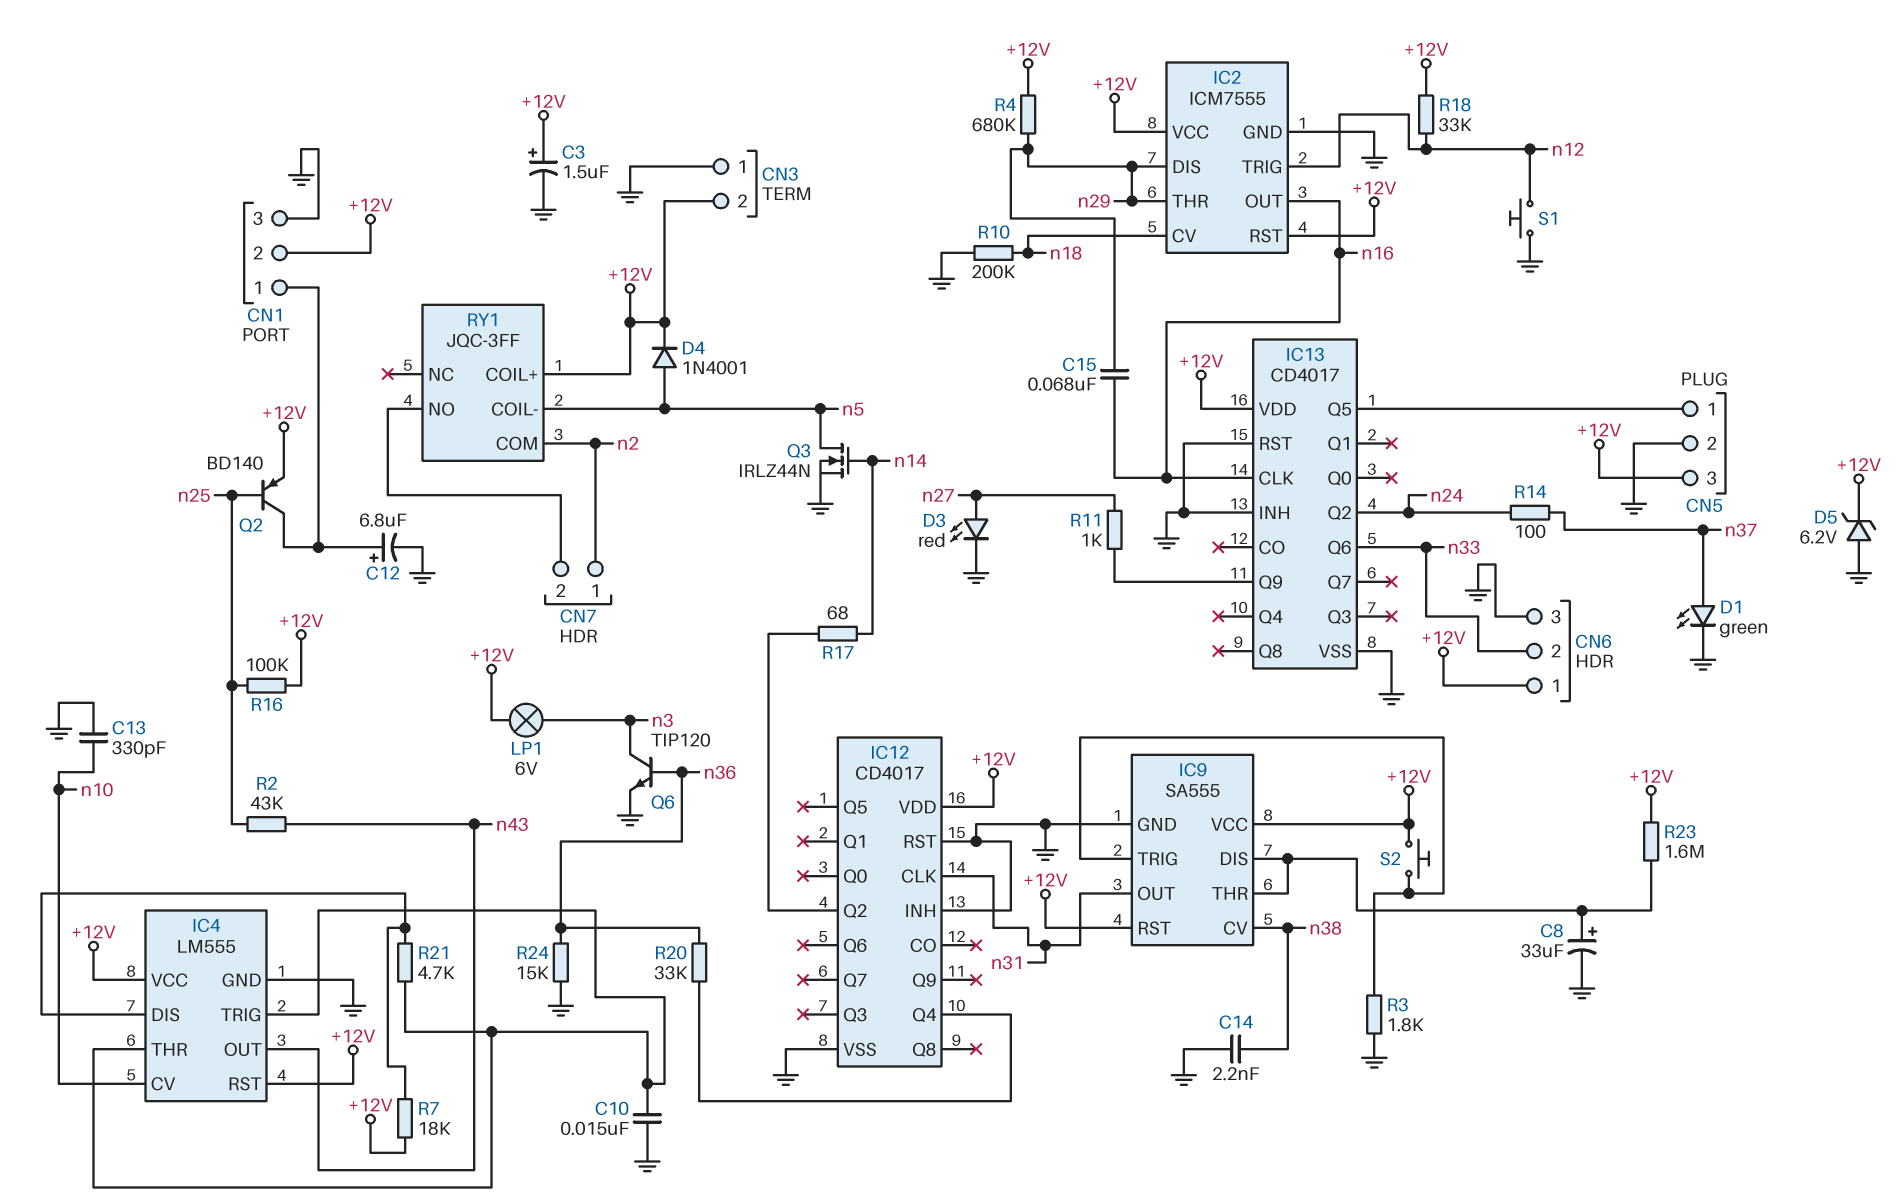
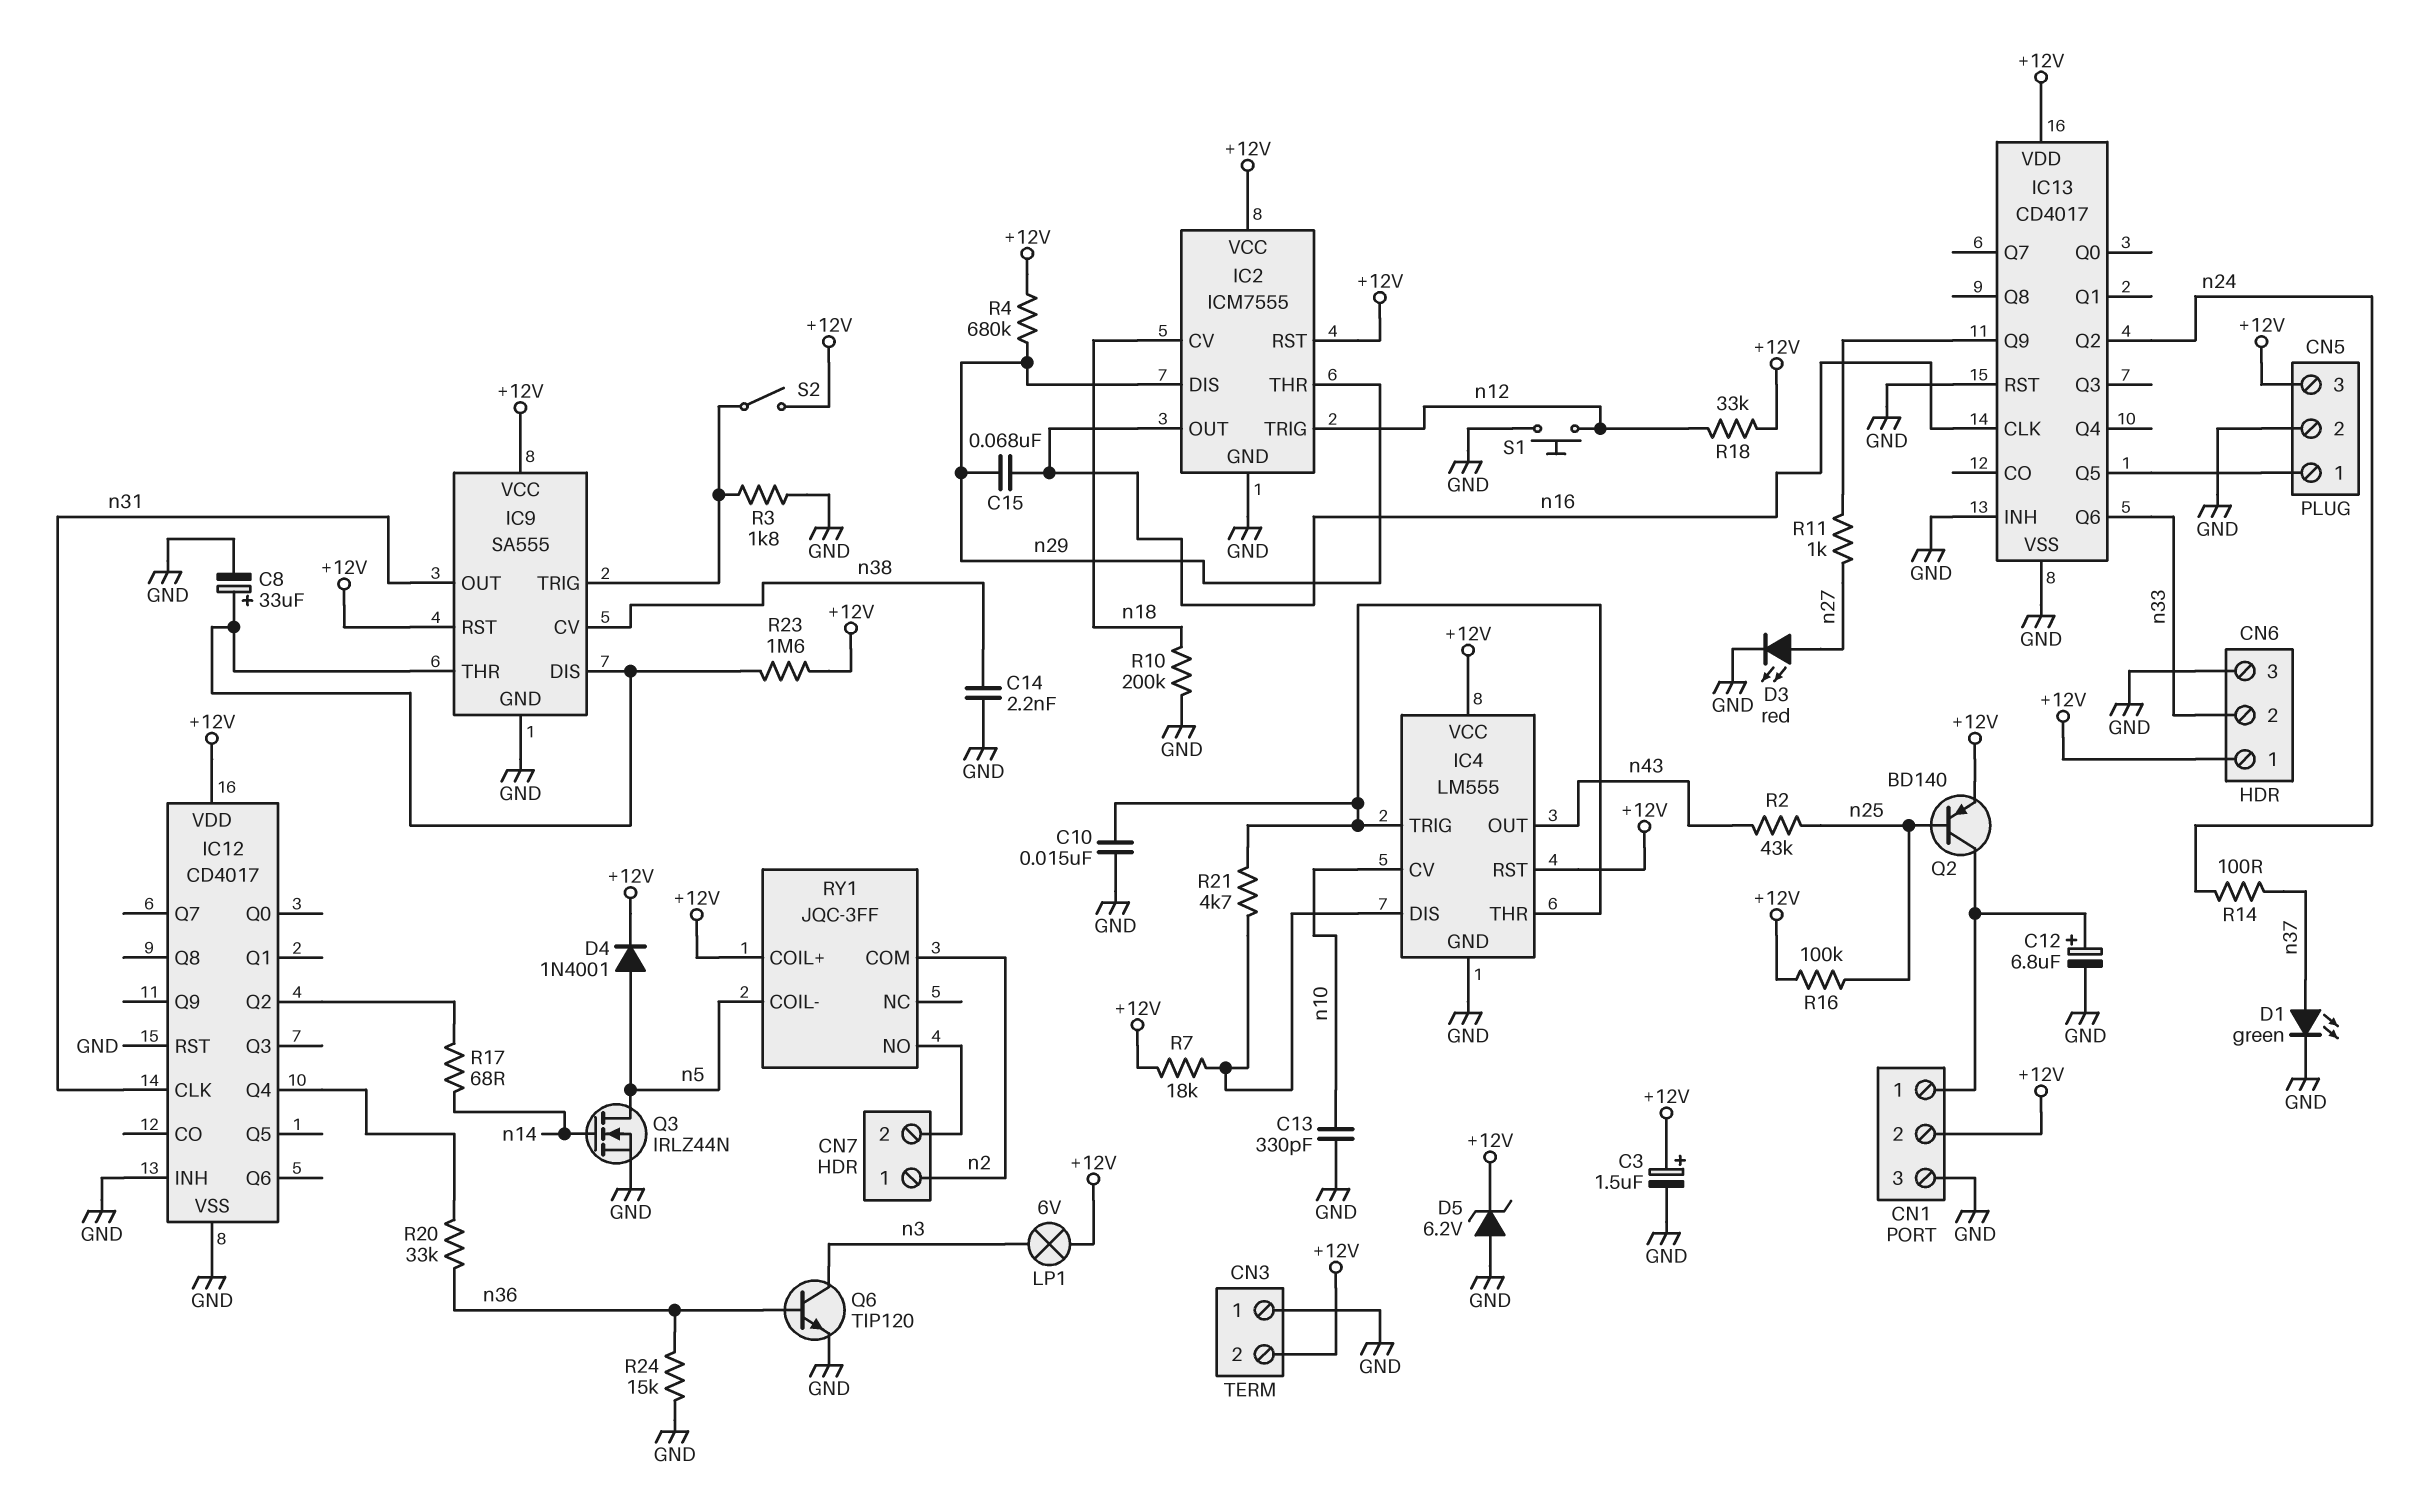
S2: button (+12V, IC9/TRIG) -> switch (+12V, IC9/TRIG)

